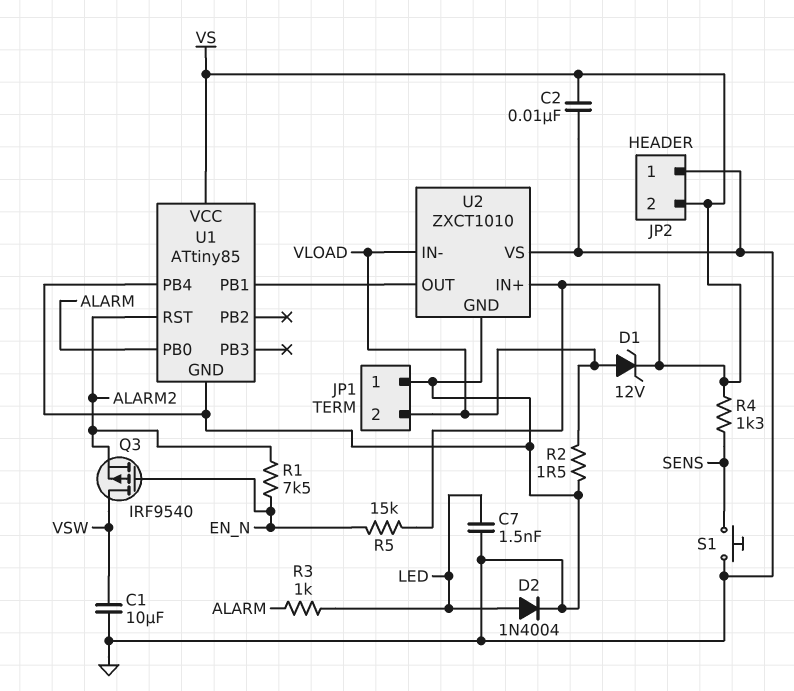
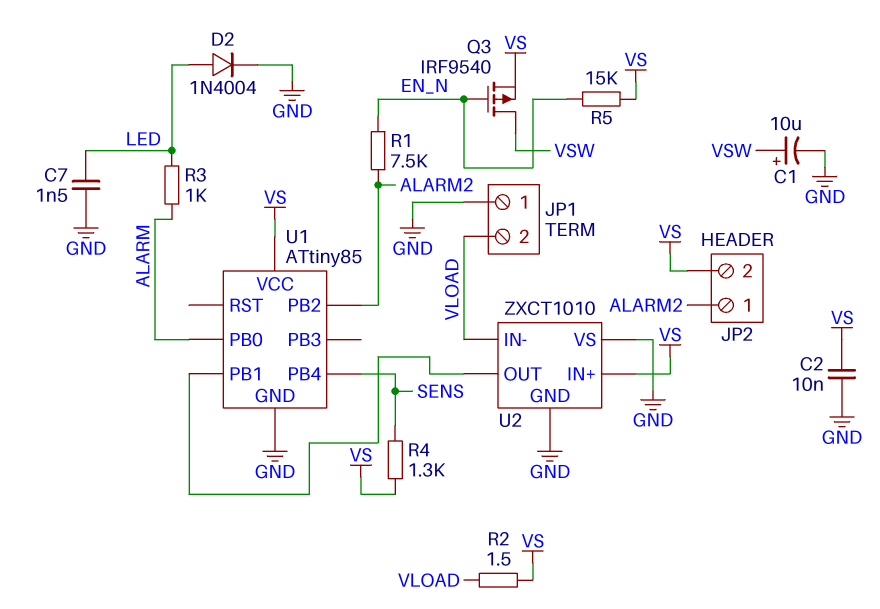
C1: 10uF (GND, VSW) -> 10uF (plus VSW, minus GND)
D1: zener 12V (A VLOAD, K VS) -> none
JP2 pin 1: GND -> ALARM2
Q3: PMOS IRF9540 (G EN_N, D VSW, S ALARM2) -> PMOS IRF9540 (G EN_N, D VSW, S VS)
R2: 1.5 (GND, VLOAD) -> 1.5 (VLOAD, VS)
S1: button (GND, SENS) -> none
U1 pin PB2: none -> ALARM2
U1 pin PB4: GND -> SENS
U1 pin RST: ALARM2 -> none

